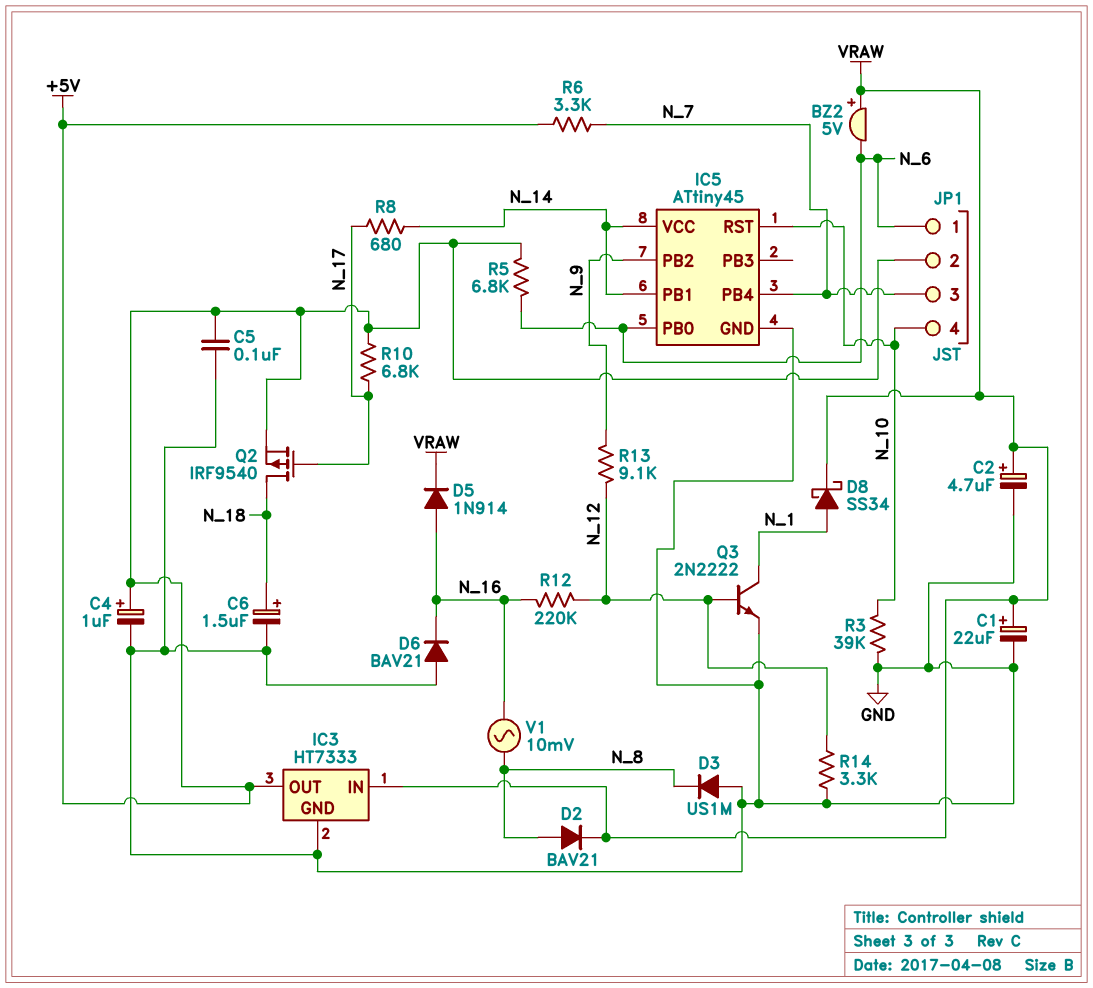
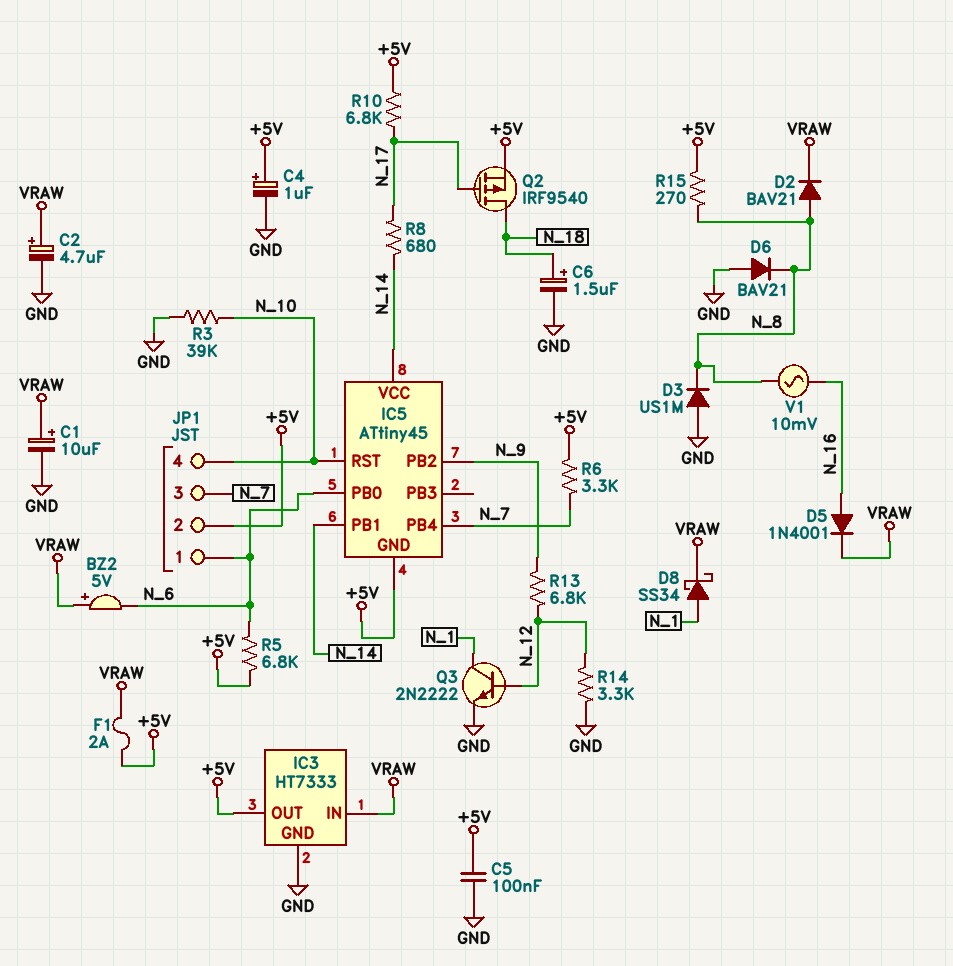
C1: 22uF (plus VRAW, minus GND) -> 10uF (plus VRAW, minus GND)
D5: diode 1N914 (A N_16, K VRAW) -> diode 1N4001 (A N_16, K VRAW)
D6: diode BAV21 (A GND, K N_16) -> diode BAV21 (A GND, K N_8)
F1: none -> 2A (+5V, VRAW)
IC5 pin GND: GND -> +5V
R12: 220k (N_12, N_16) -> none
R13: 9.1k (N_9, N_12) -> 6.8k (N_9, N_12)
R15: none -> 270 (+5V, N_8)

